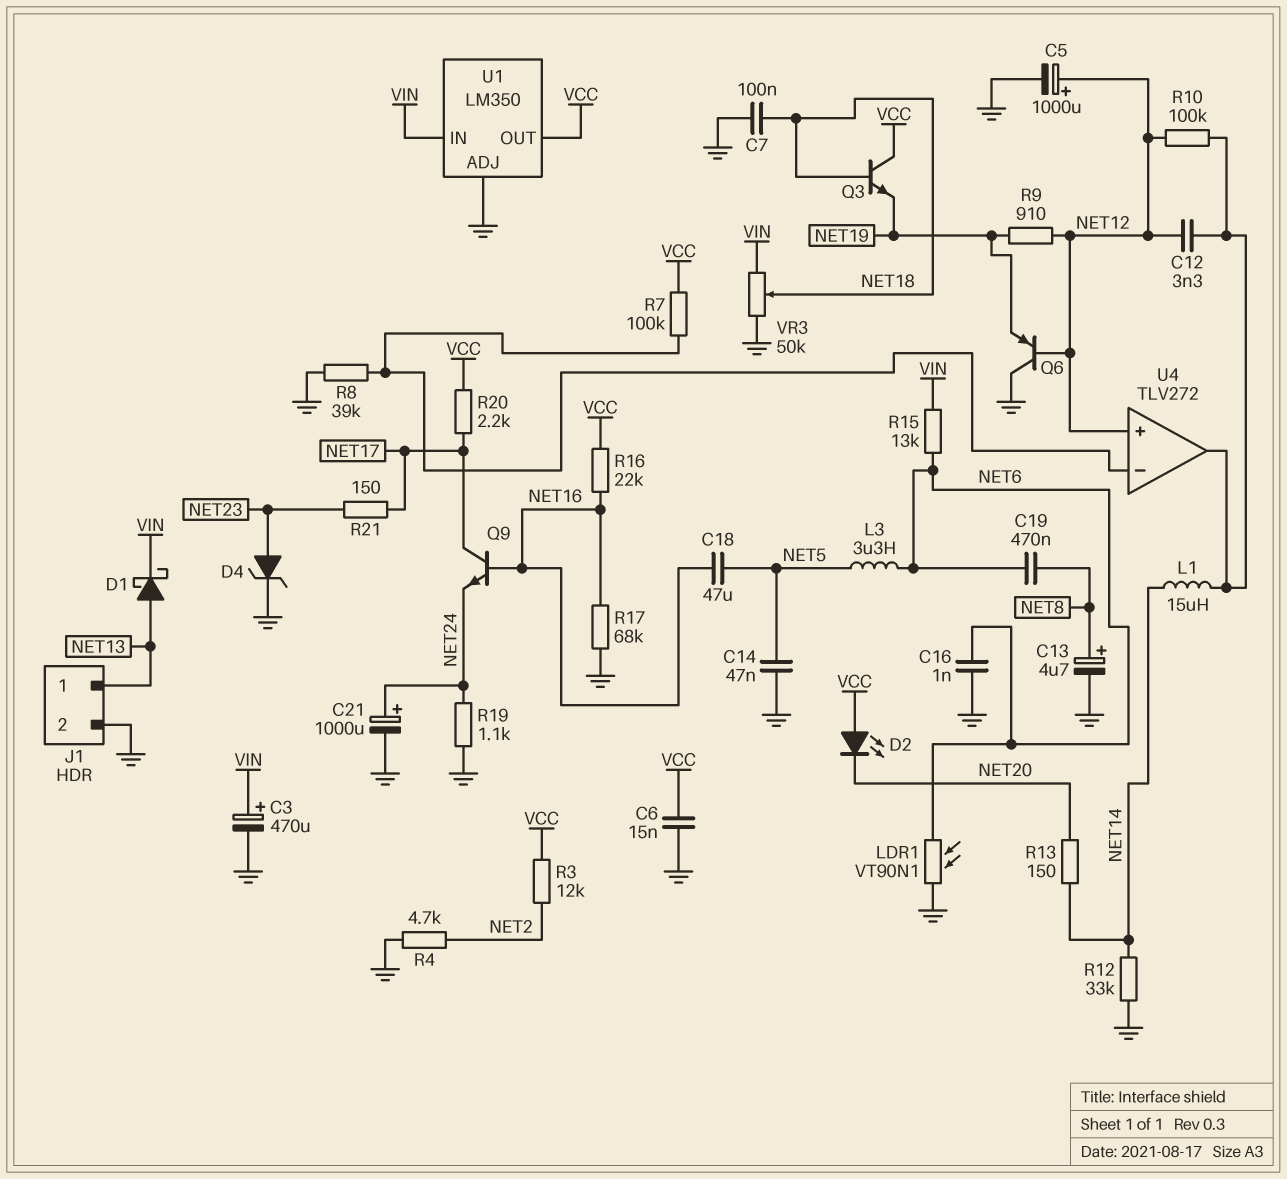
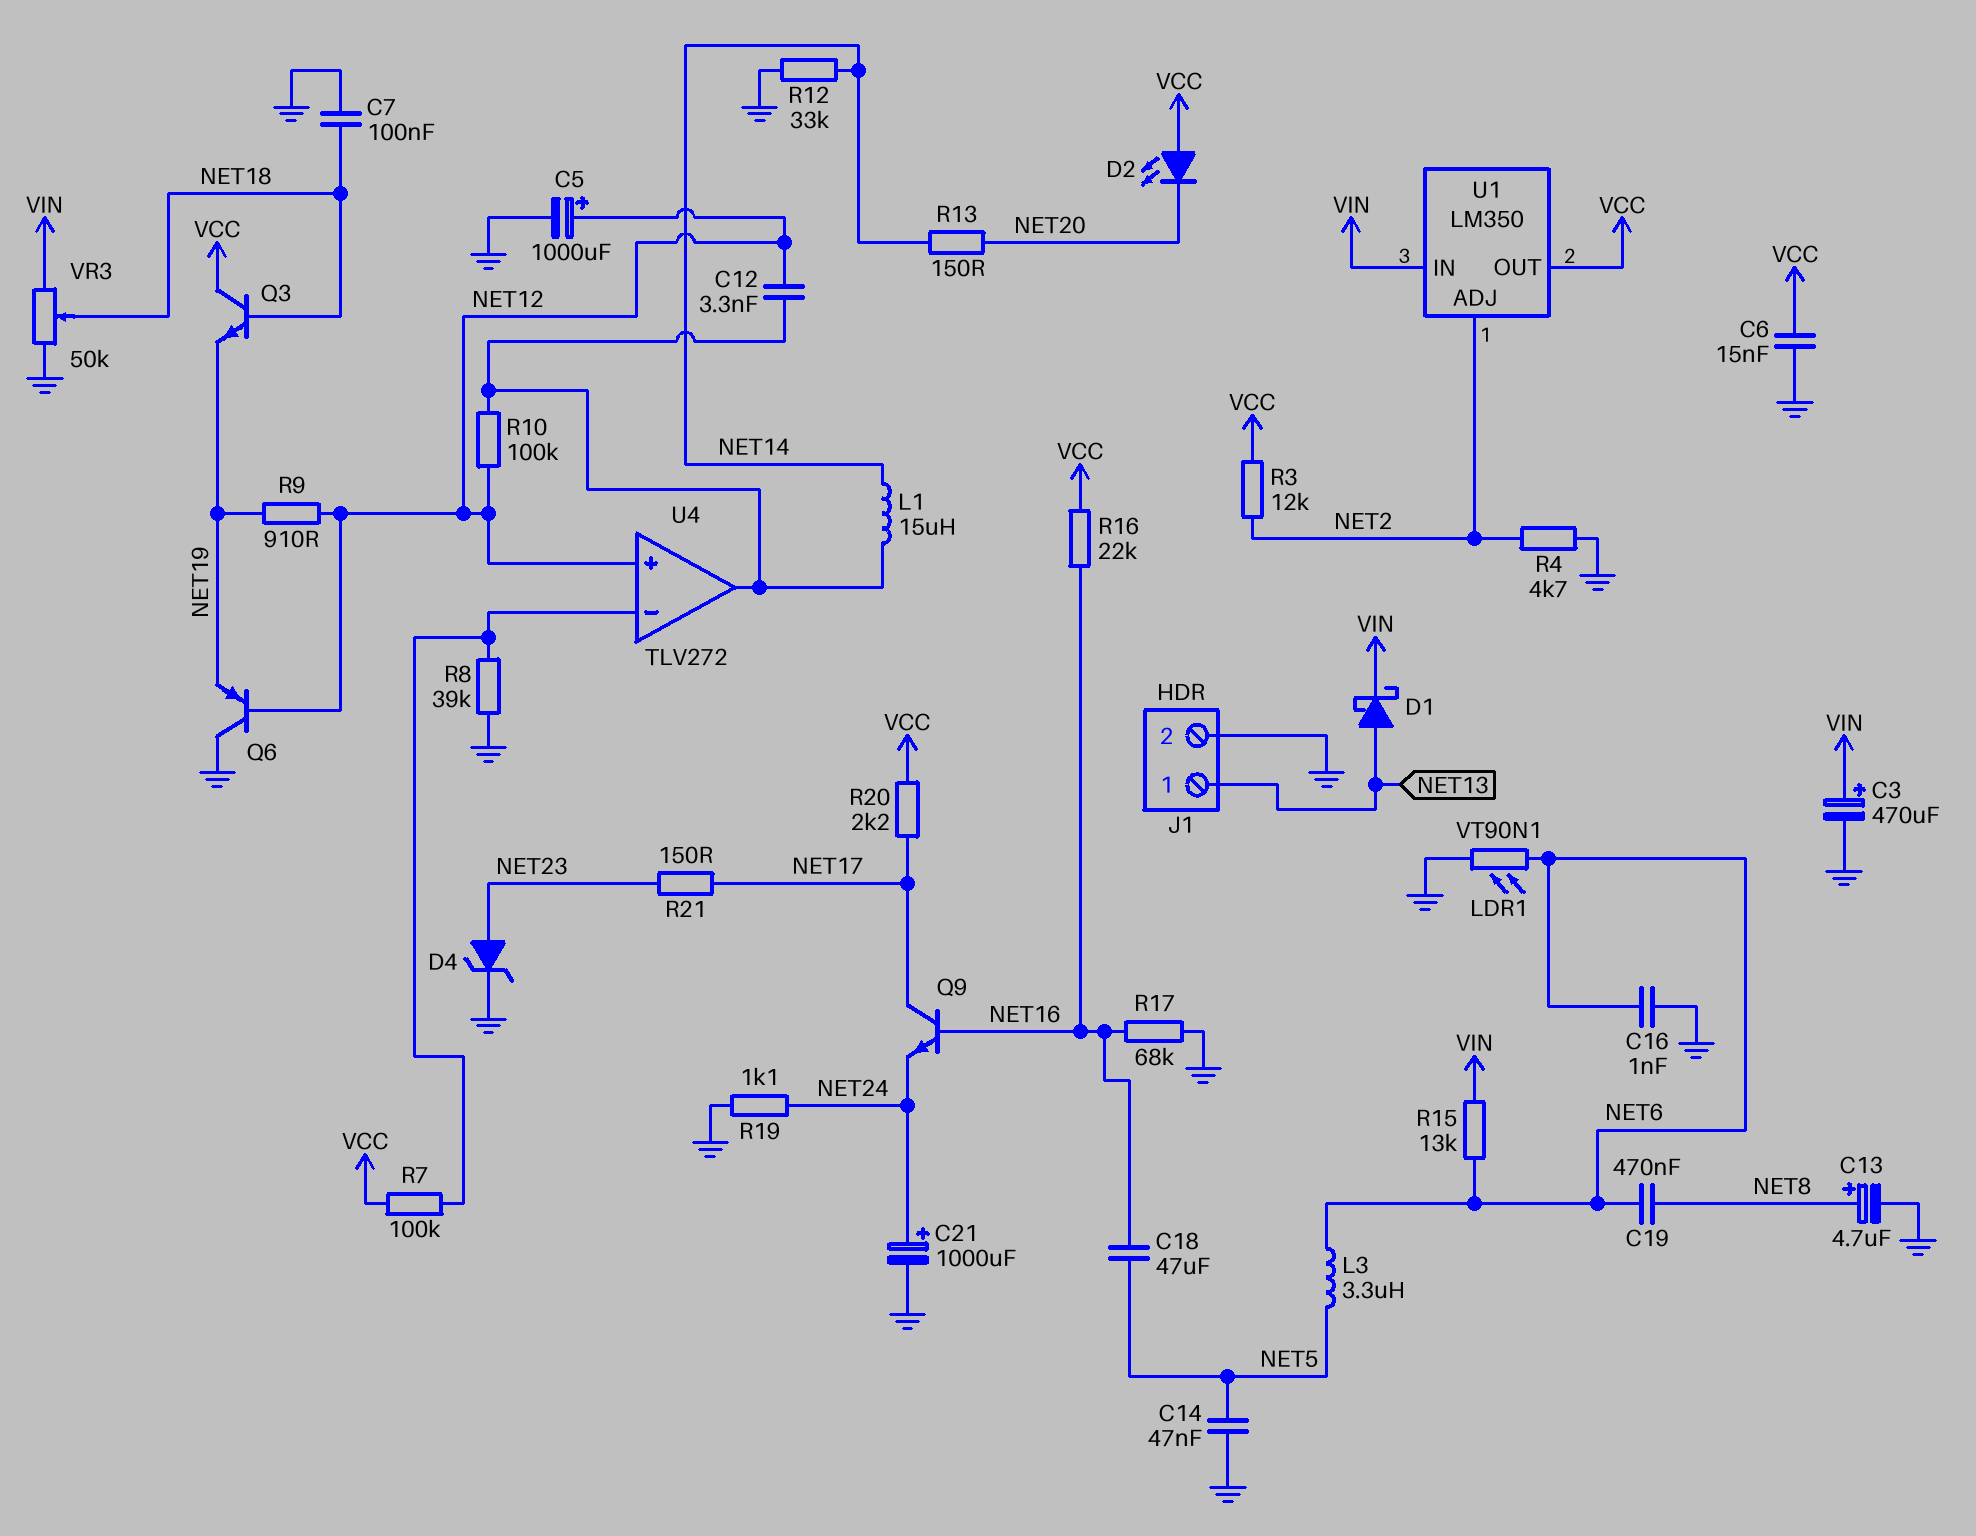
U1 pin ADJ: GND -> NET2

